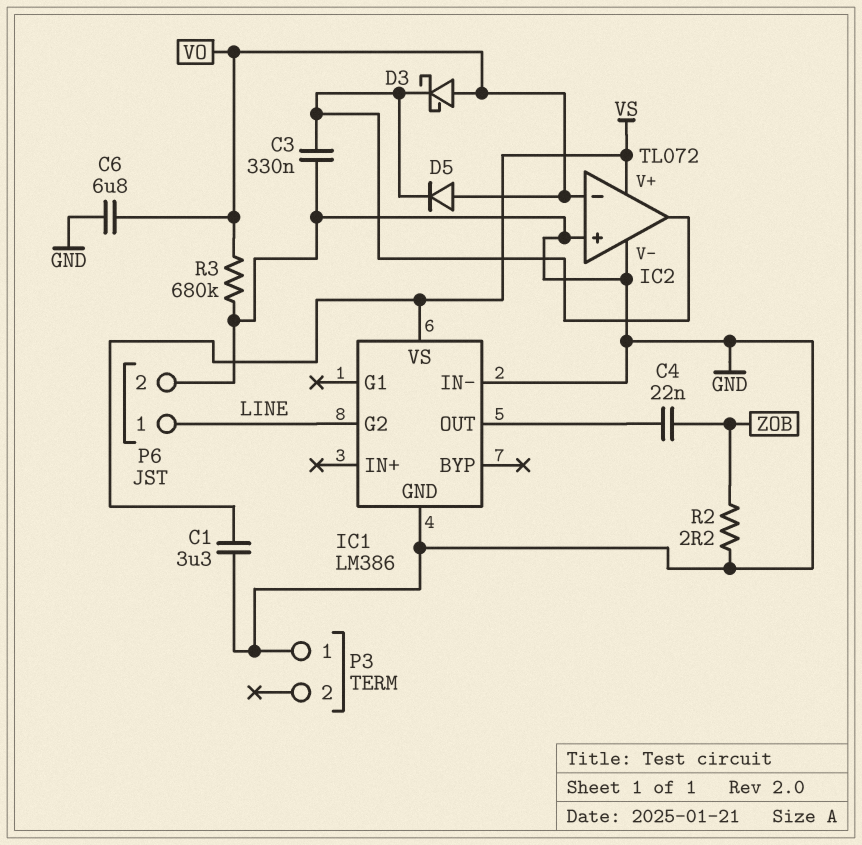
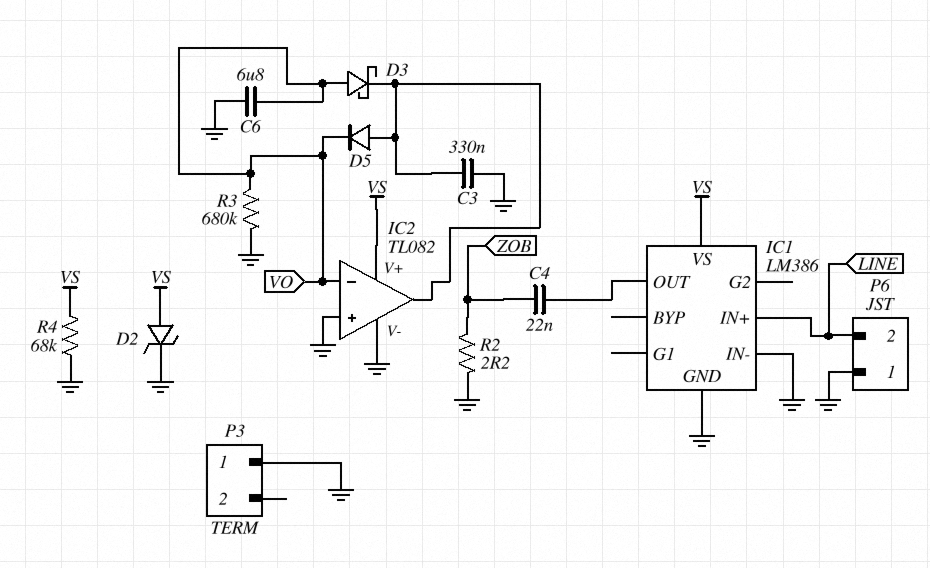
C1: 3.3uF (GND, VS) -> none
D2: none -> zener (A VS, K GND)
D5: diode (A VO, K IC2/out) -> diode (A IC2/out, K VO)
IC1 pin G2: LINE -> none
IC1 pin IN+: none -> LINE
IC2: TL072 -> TL082
P6 pin 1: LINE -> GND
P6 pin 2: GND -> LINE
R4: none -> 68k (GND, VS)

